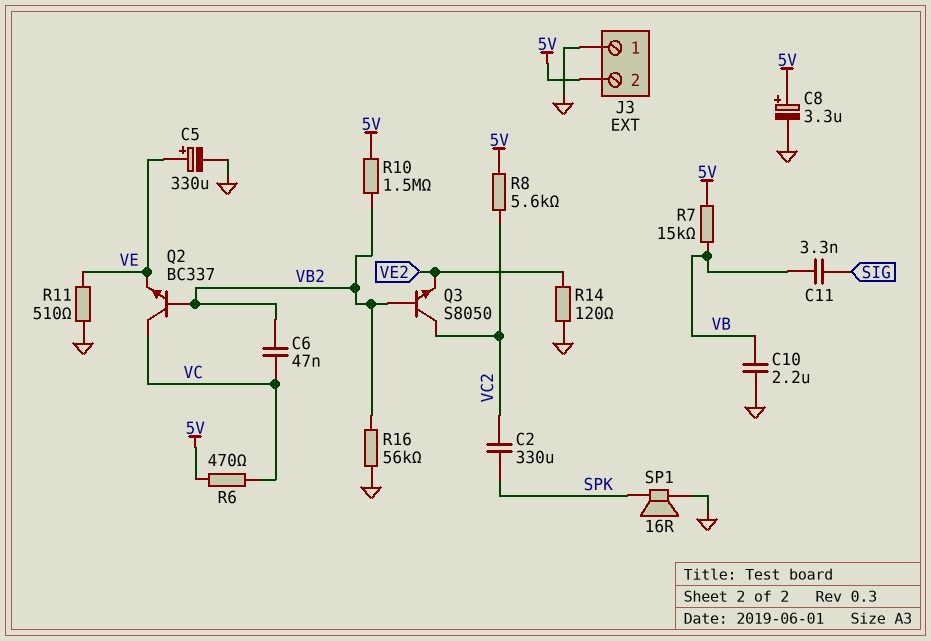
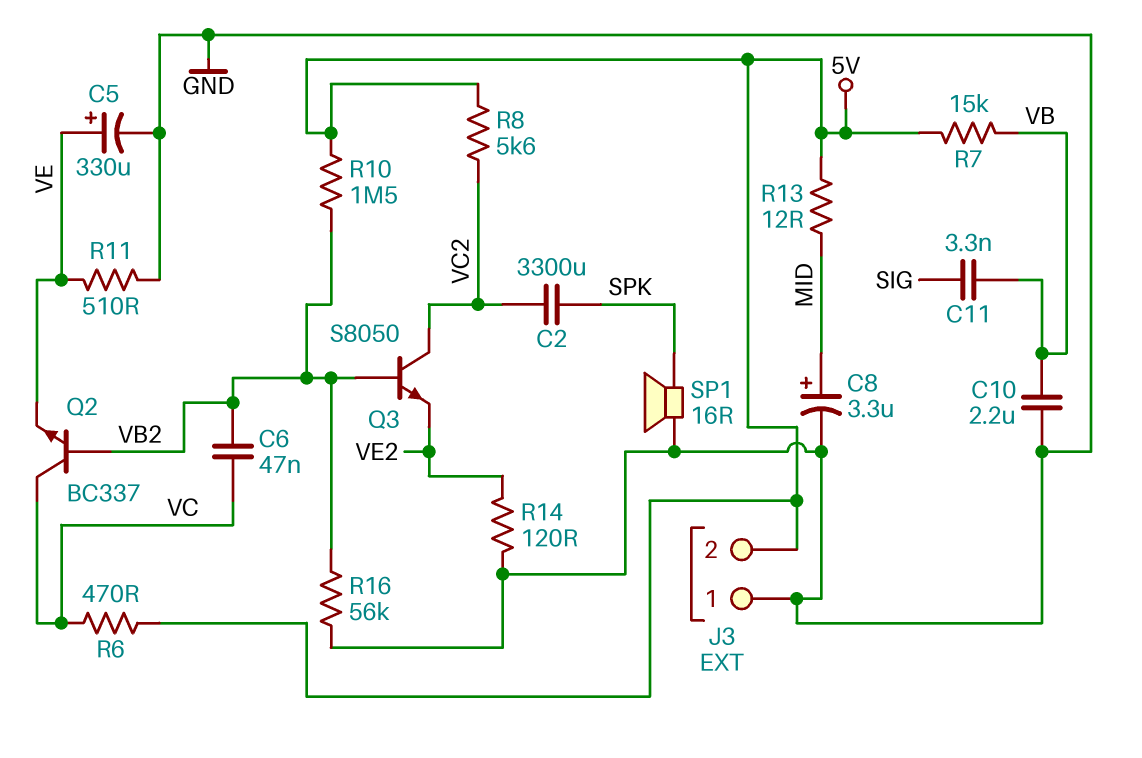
C2: 330uF (SPK, VC2) -> 3300uF (SPK, VC2)
C8: 3.3uF (plus 5V, minus GND) -> 3.3uF (plus MID, minus GND)
R13: none -> 12 (5V, MID)

